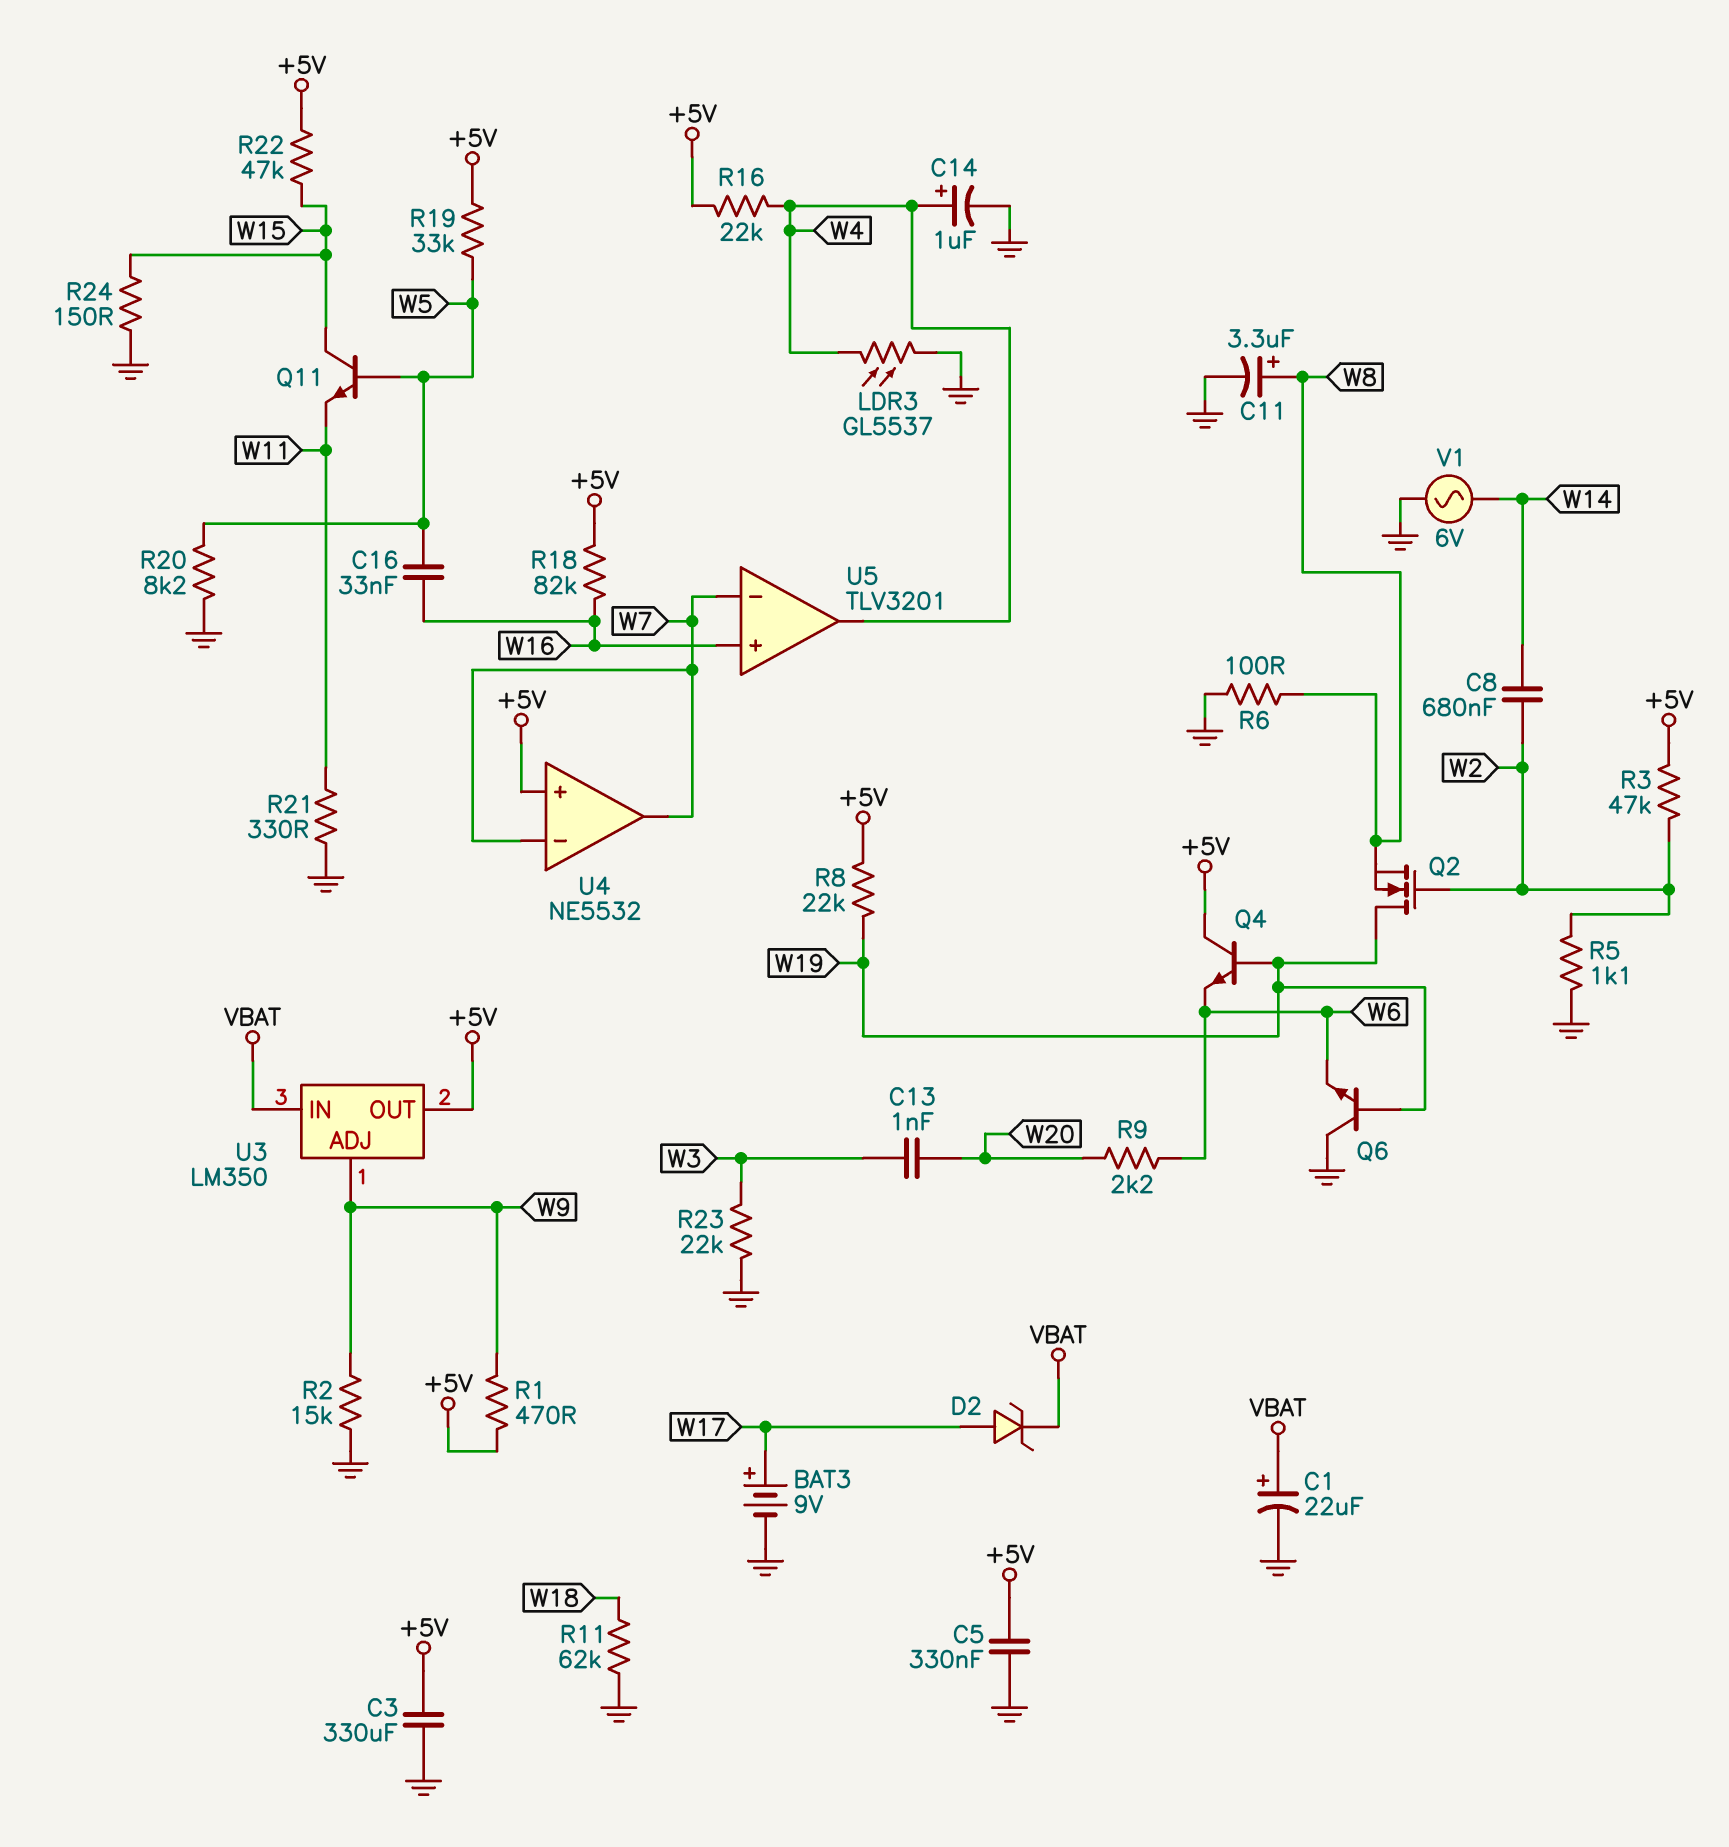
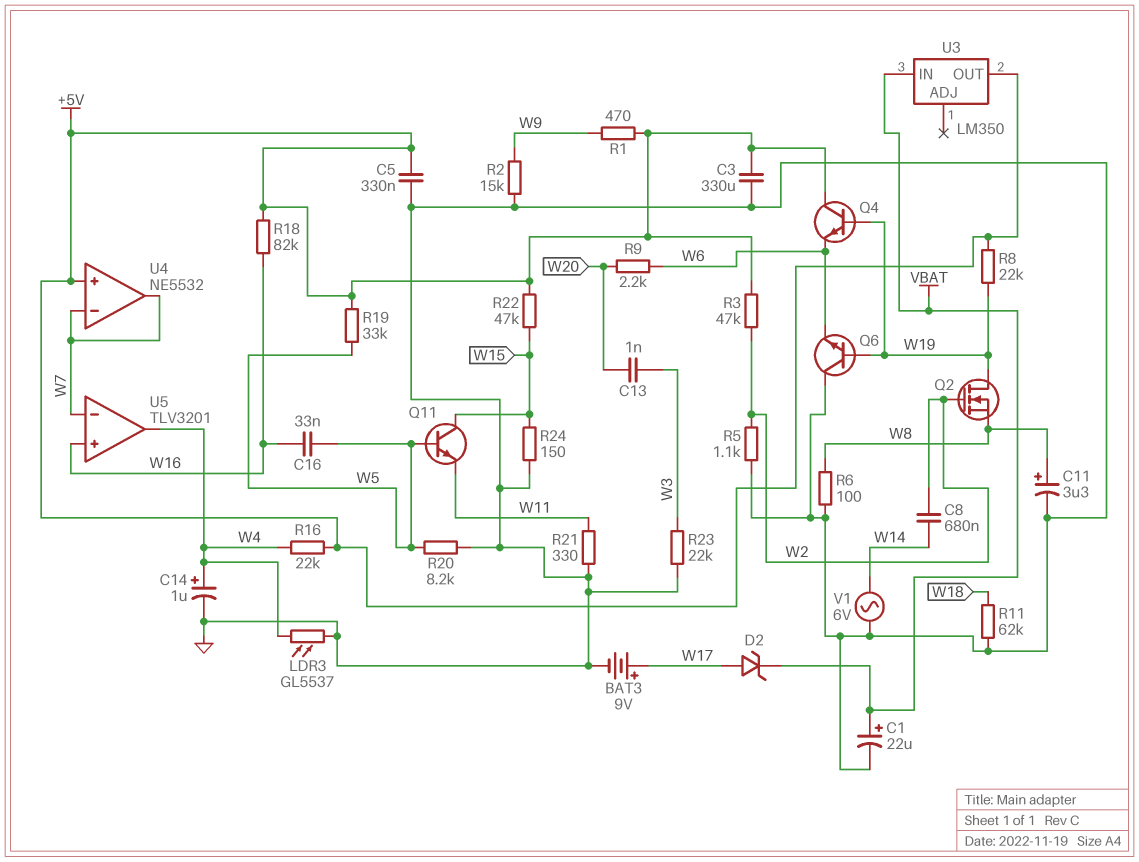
U3 pin ADJ: W9 -> none

